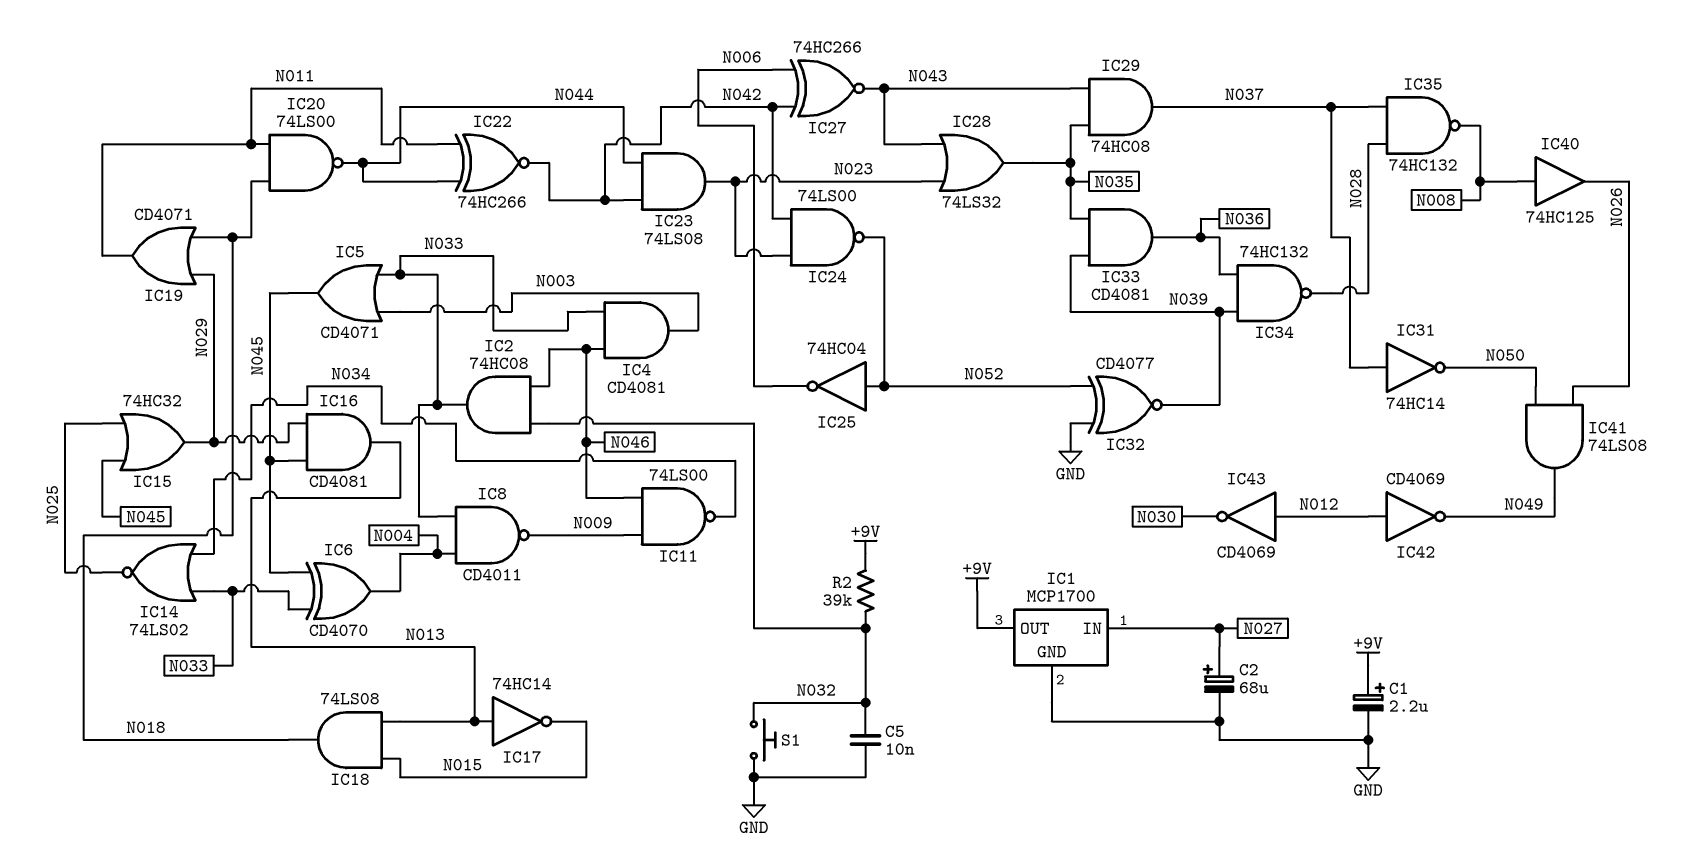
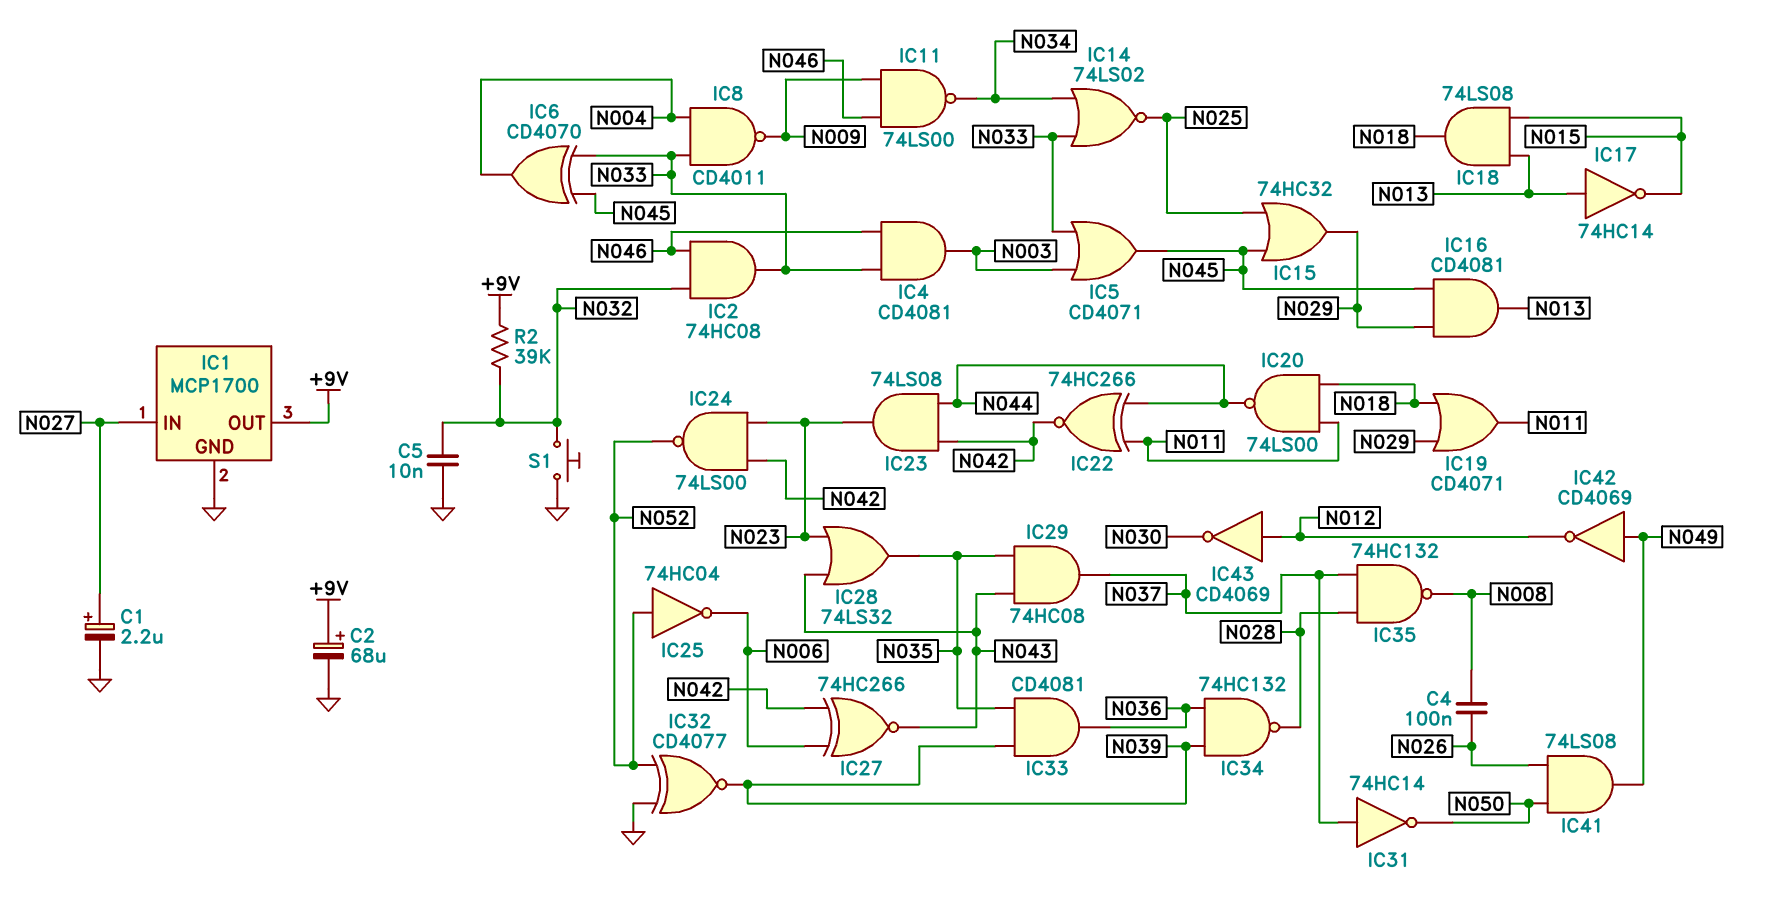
C1: 2.2uF (plus +9V, minus GND) -> 2.2uF (plus N027, minus GND)
C2: 68uF (plus N027, minus GND) -> 68uF (plus +9V, minus GND)
C4: none -> 100nF (N008, N026)
IC40: buffer 74HC125 (in N008, out N026) -> none
IC42: NOT CD4069 (in N012, out N049) -> NOT CD4069 (in N049, out N012)

